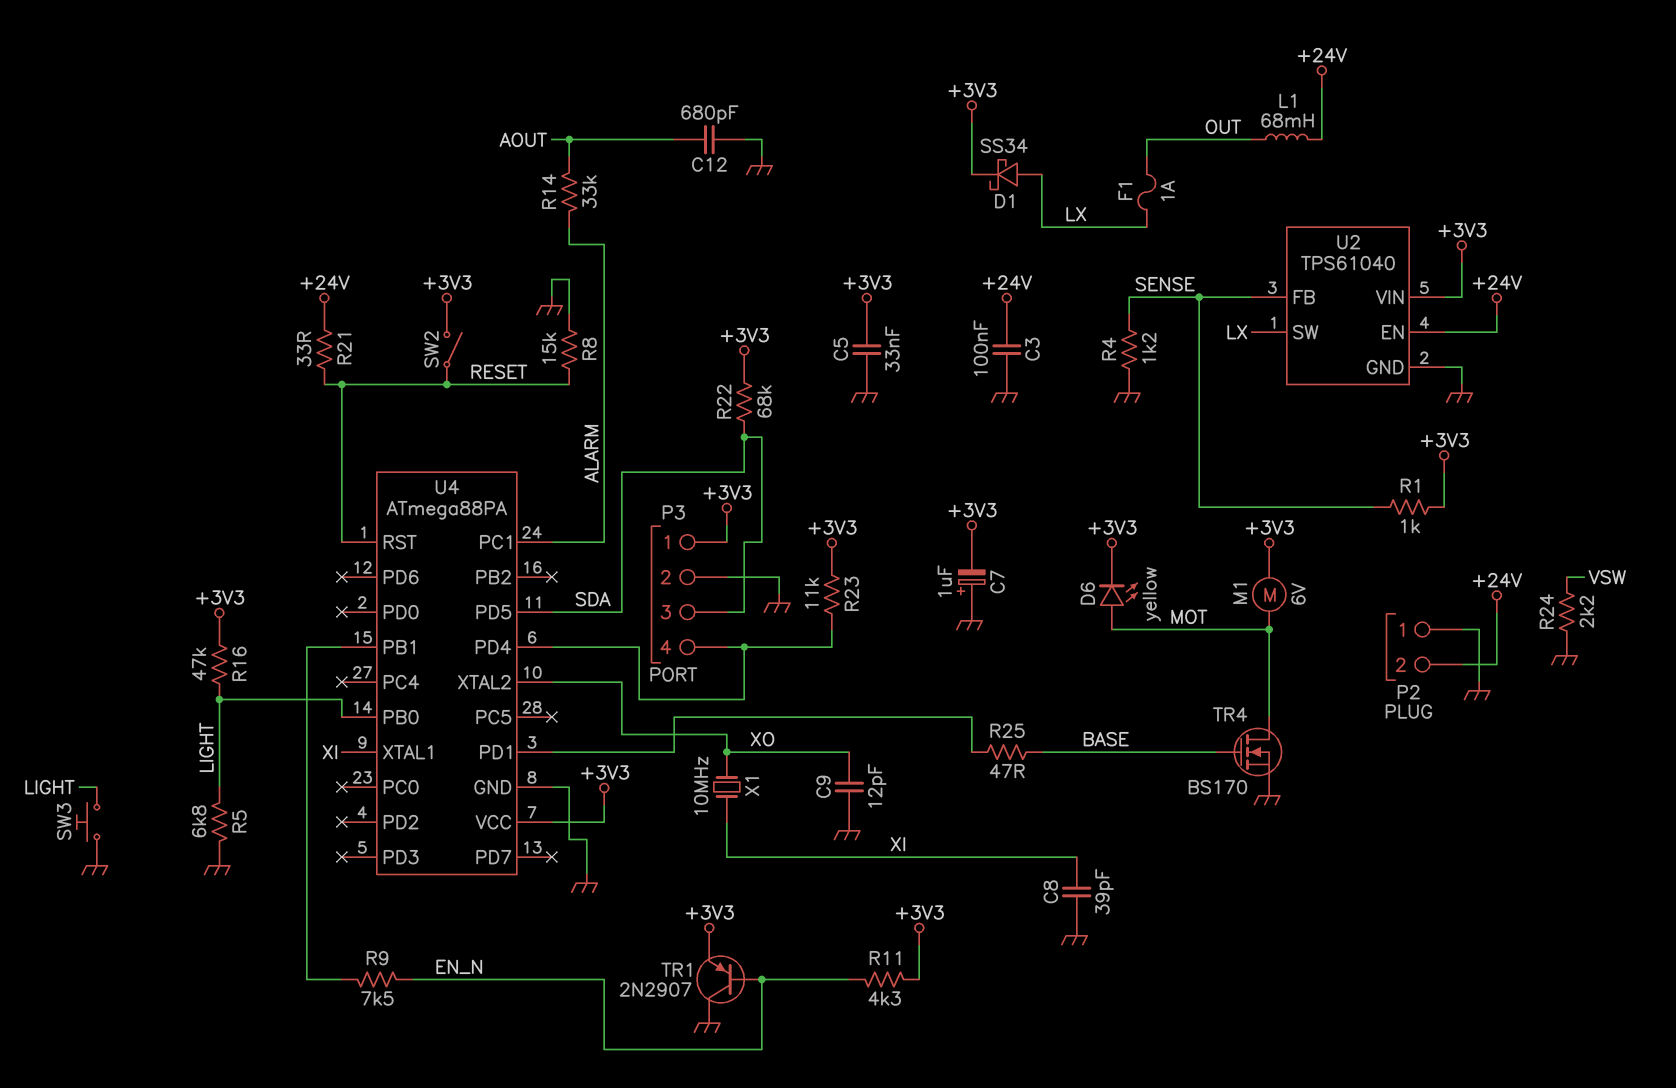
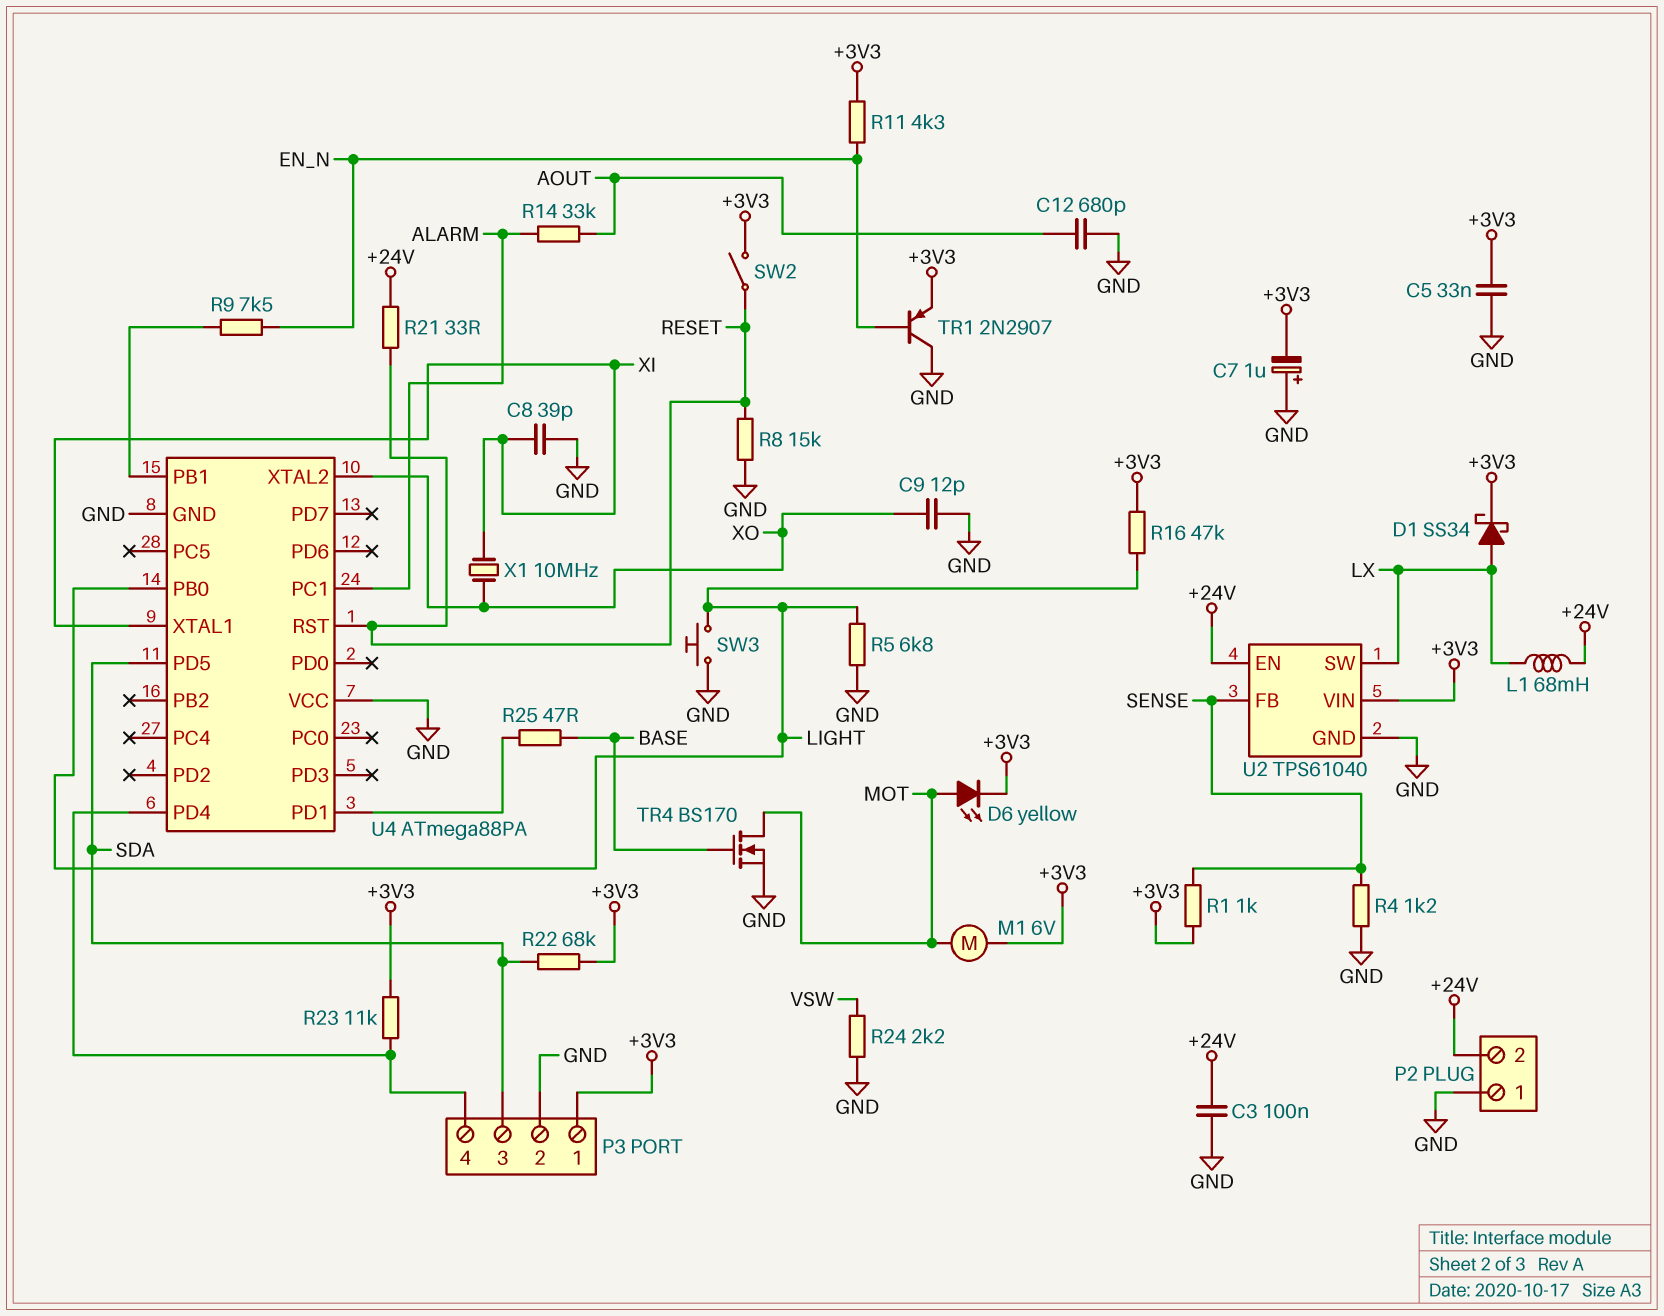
F1: 1A (LX, OUT) -> none
L1: 68mH (+24V, OUT) -> 68mH (+24V, LX)
U4 pin VCC: +3V3 -> GND

